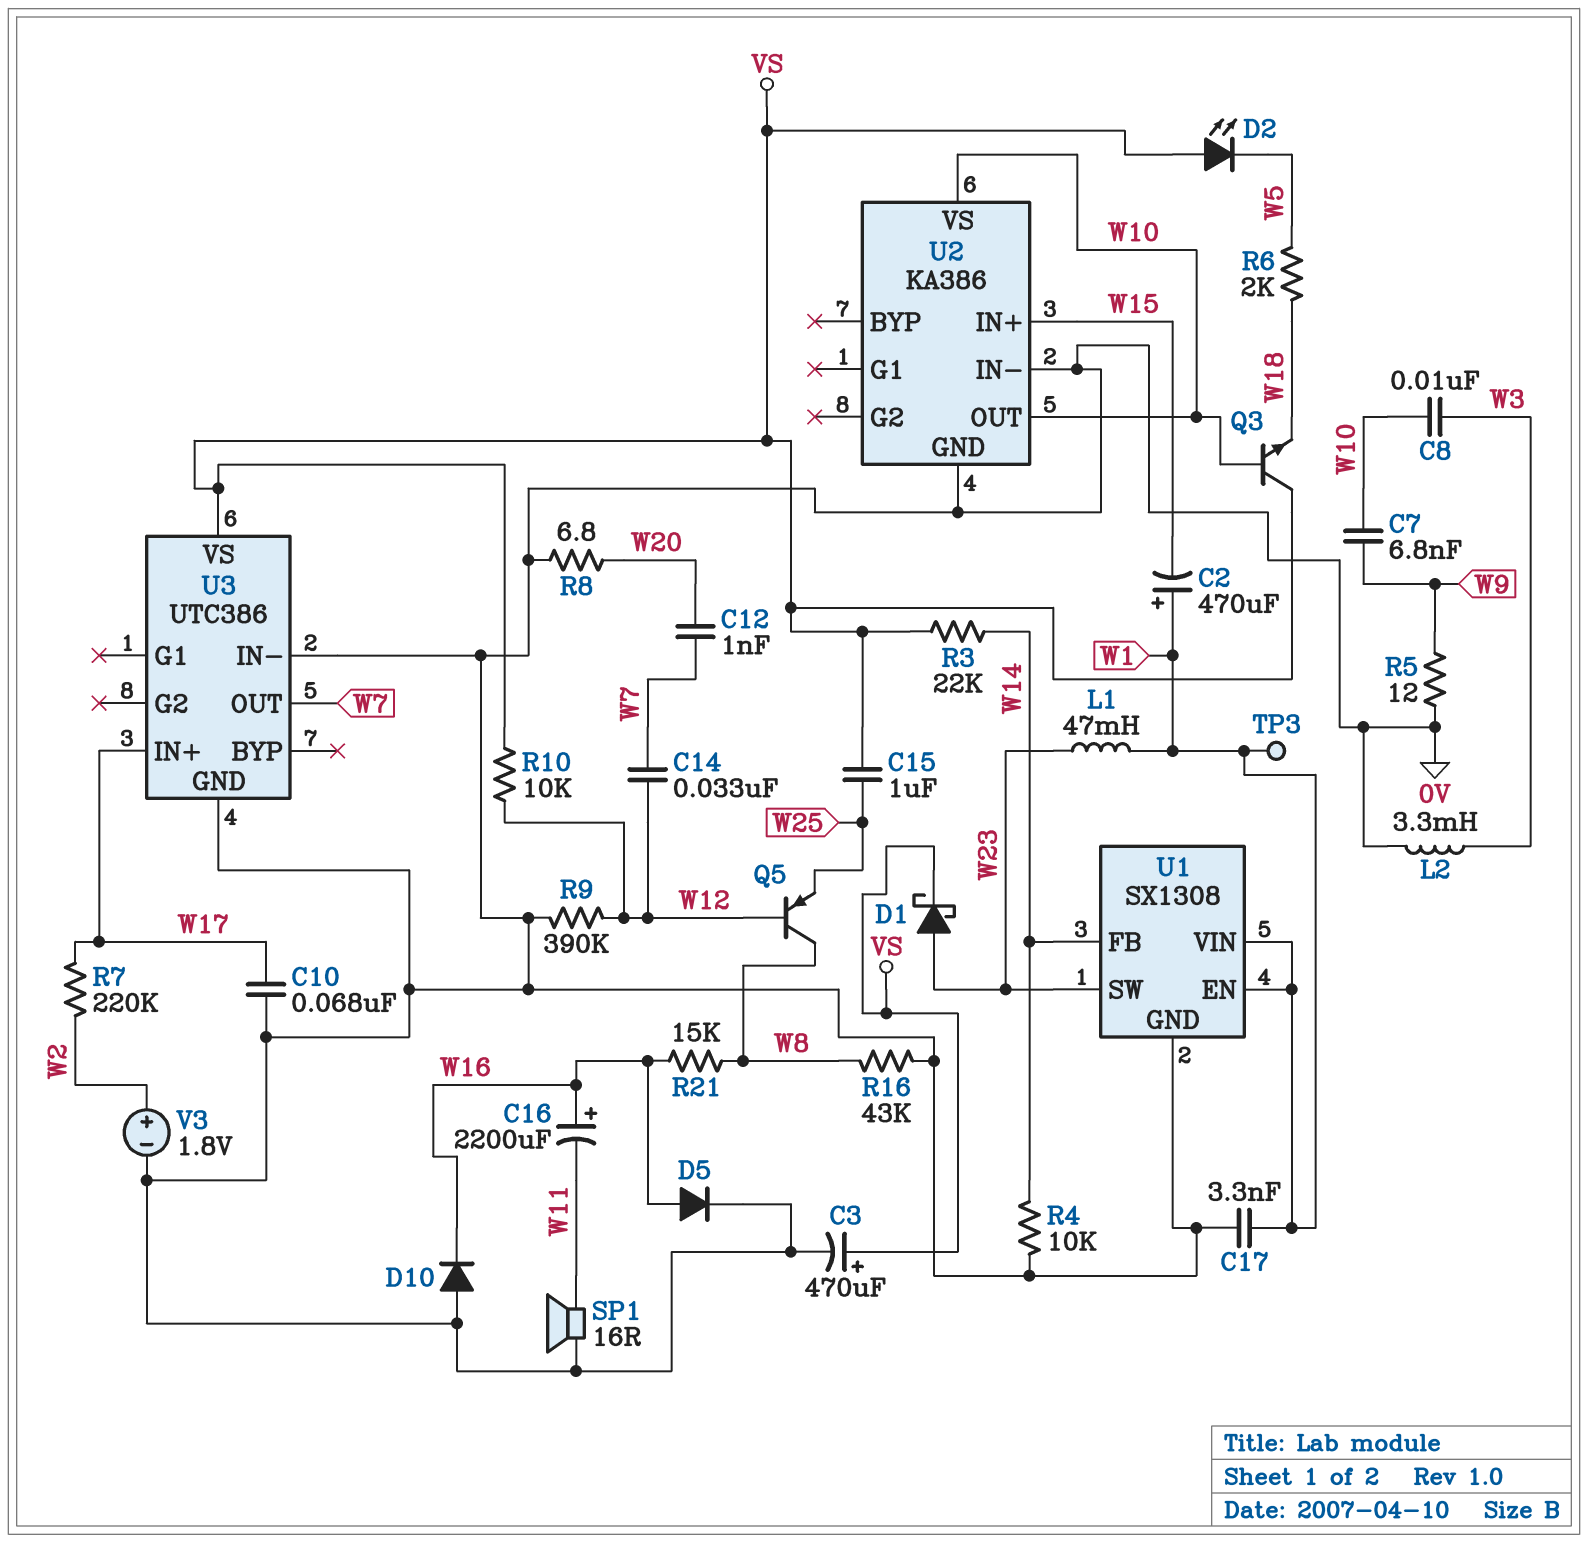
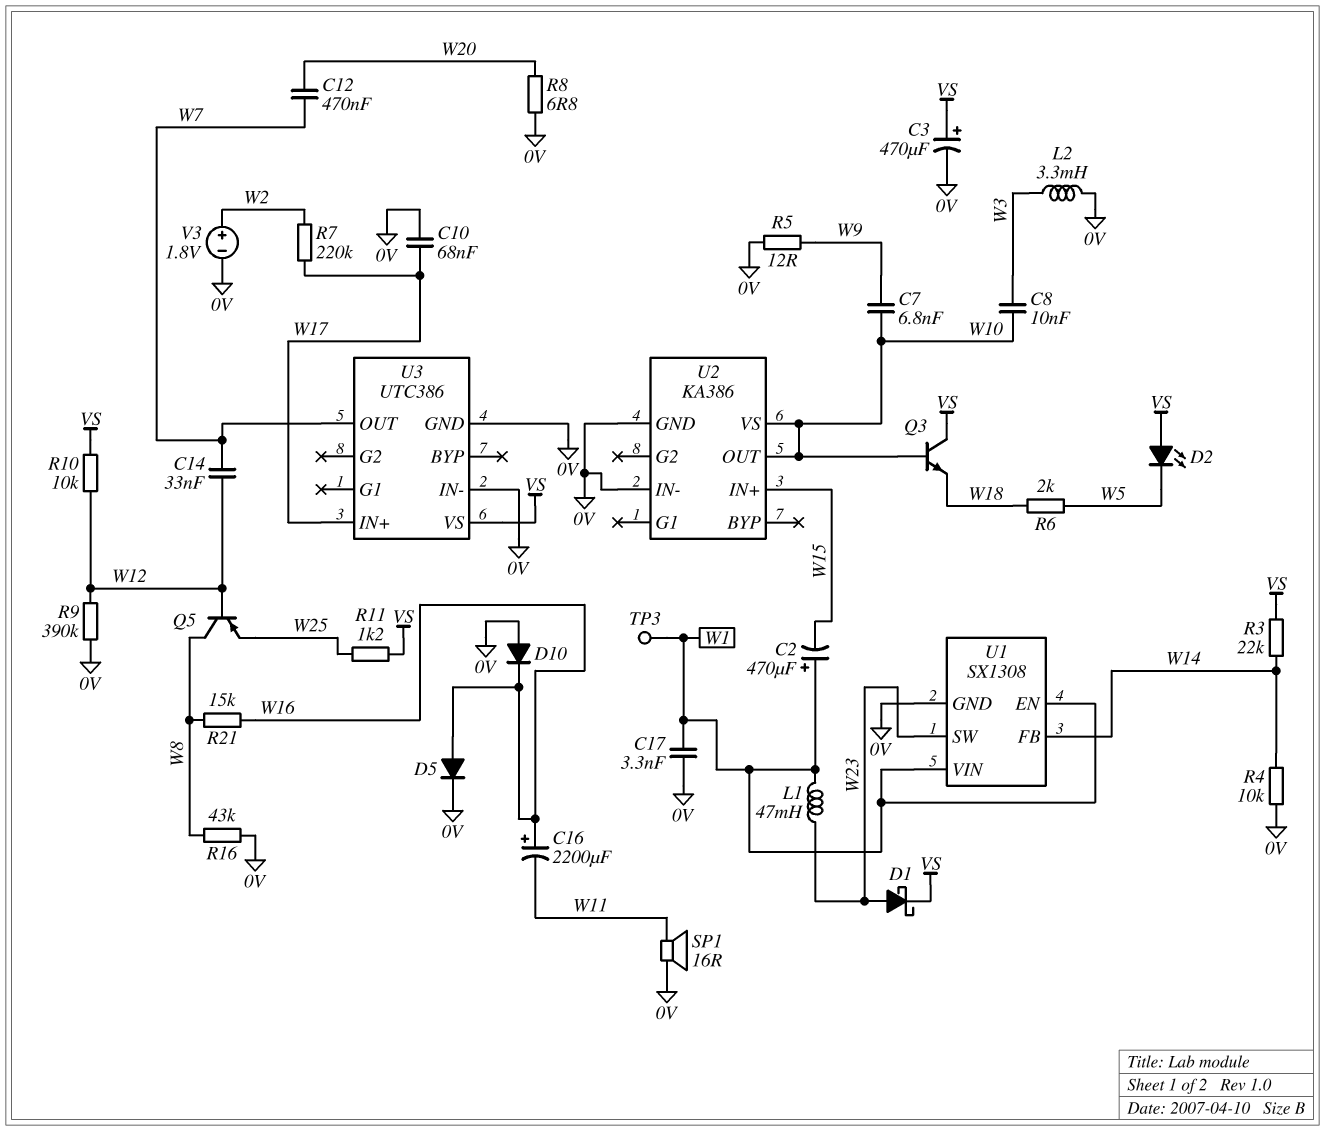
C12: 1nF (W7, W20) -> 470nF (W7, W20)
C15: 1uF (VS, W25) -> none
R11: none -> 1.2k (VS, W25)

